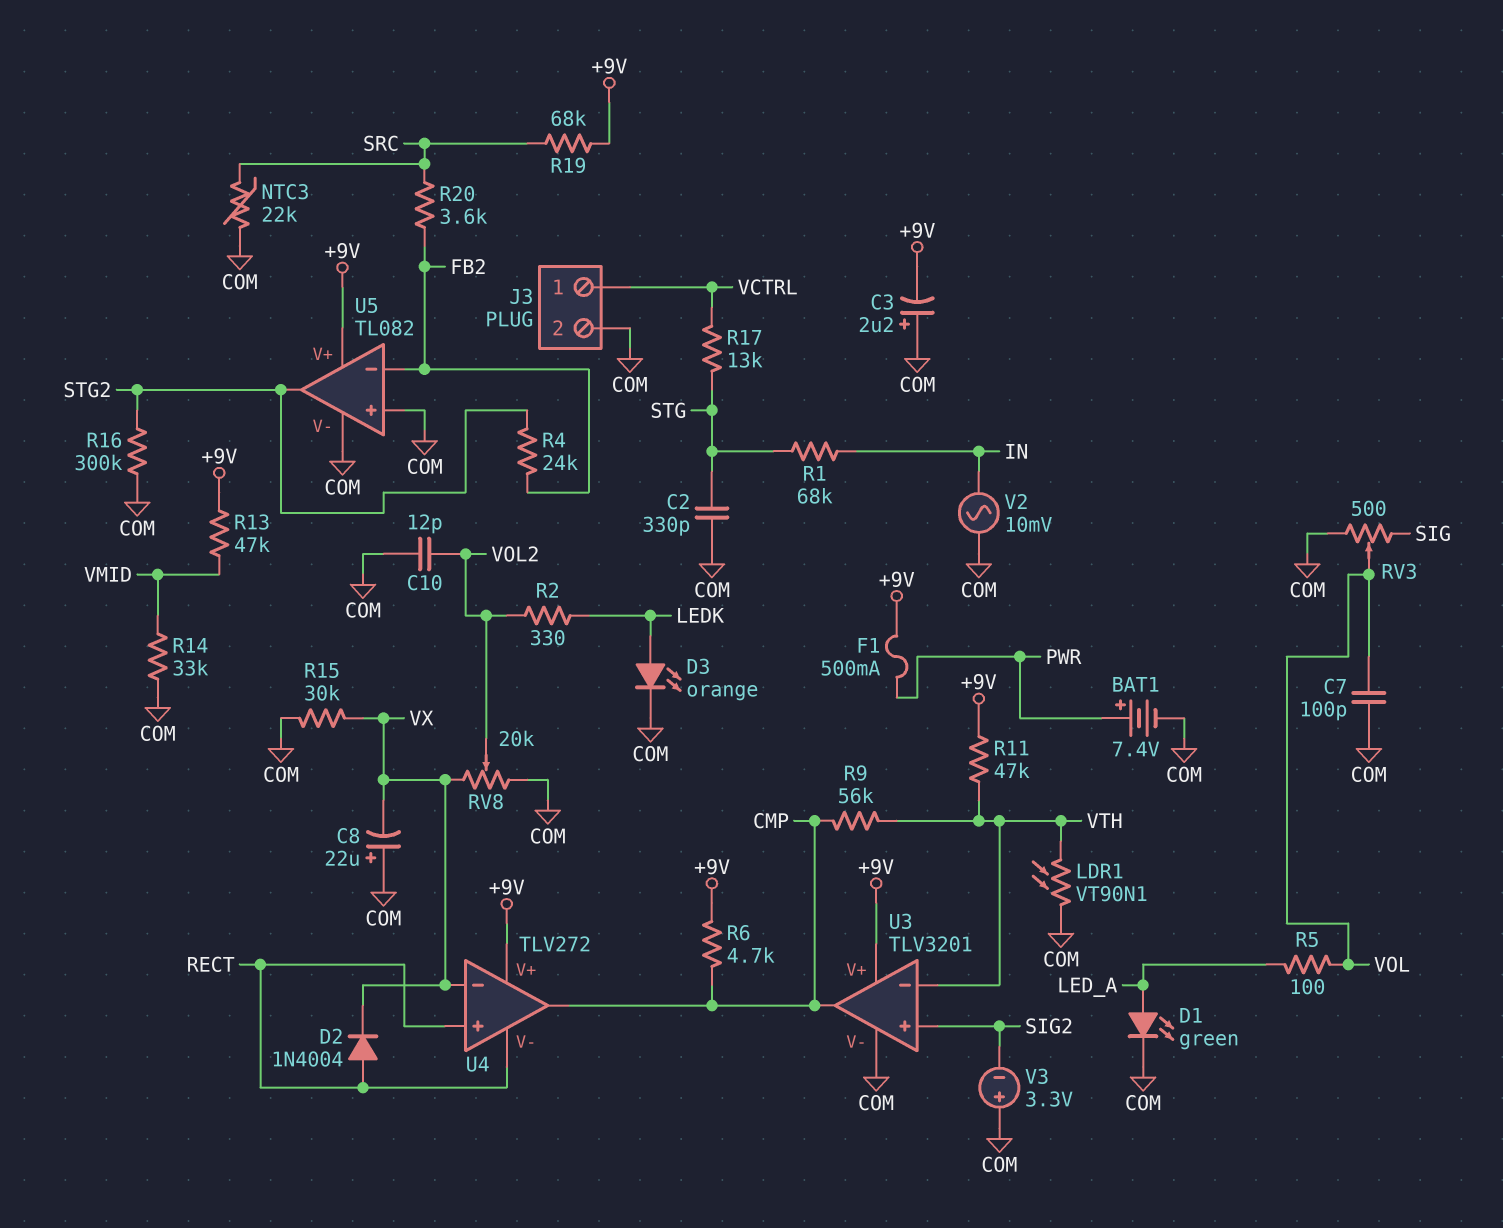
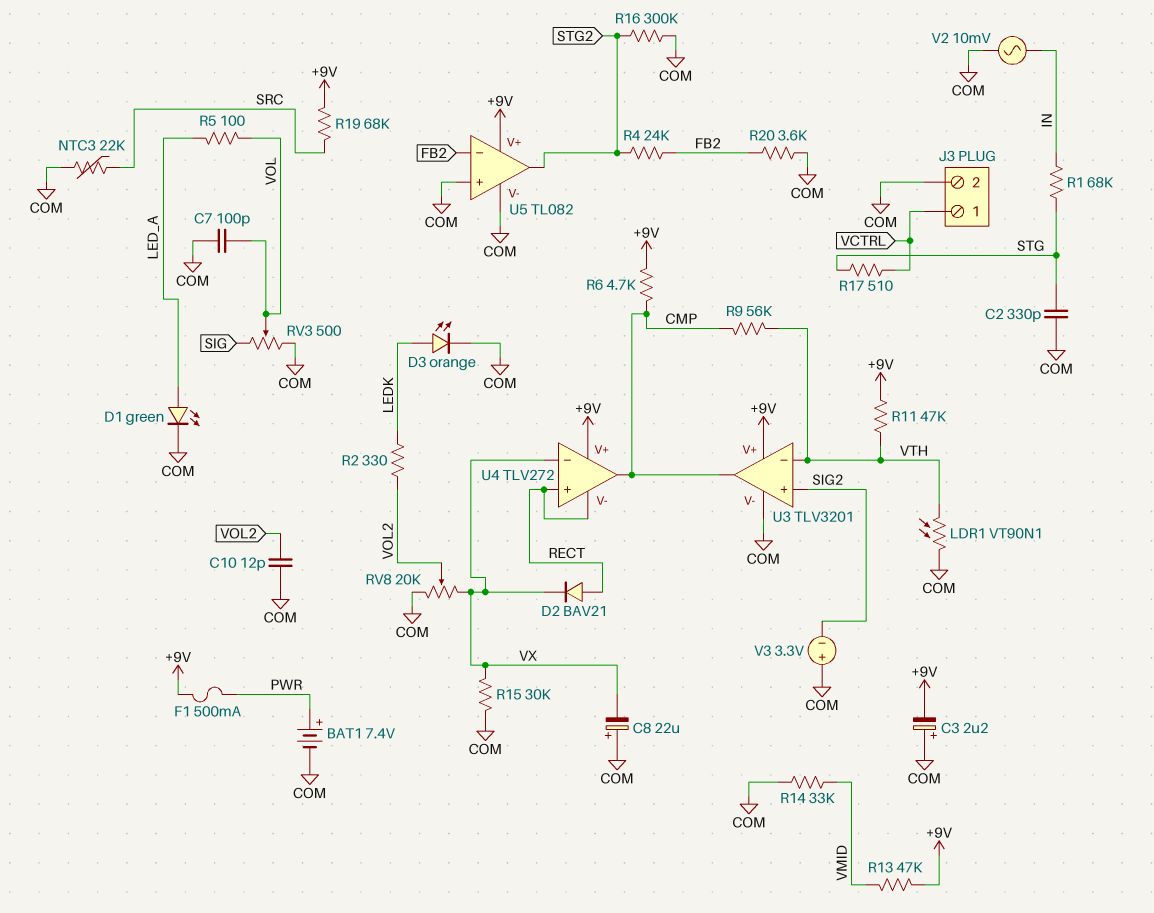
D2: diode 1N4004 (A RECT, K VX) -> diode BAV21 (A RECT, K VX)
R17: 13k (STG, VCTRL) -> 510 (STG, VCTRL)
R20: 3.6k (FB2, SRC) -> 3.6k (COM, FB2)

